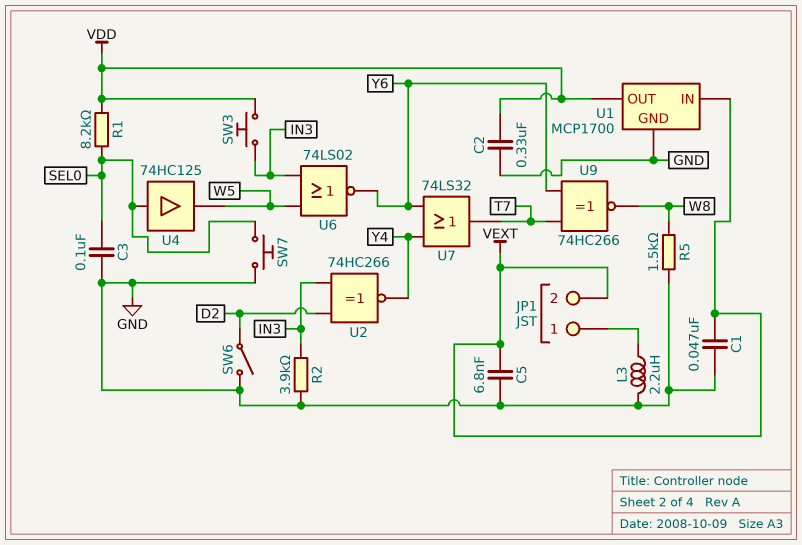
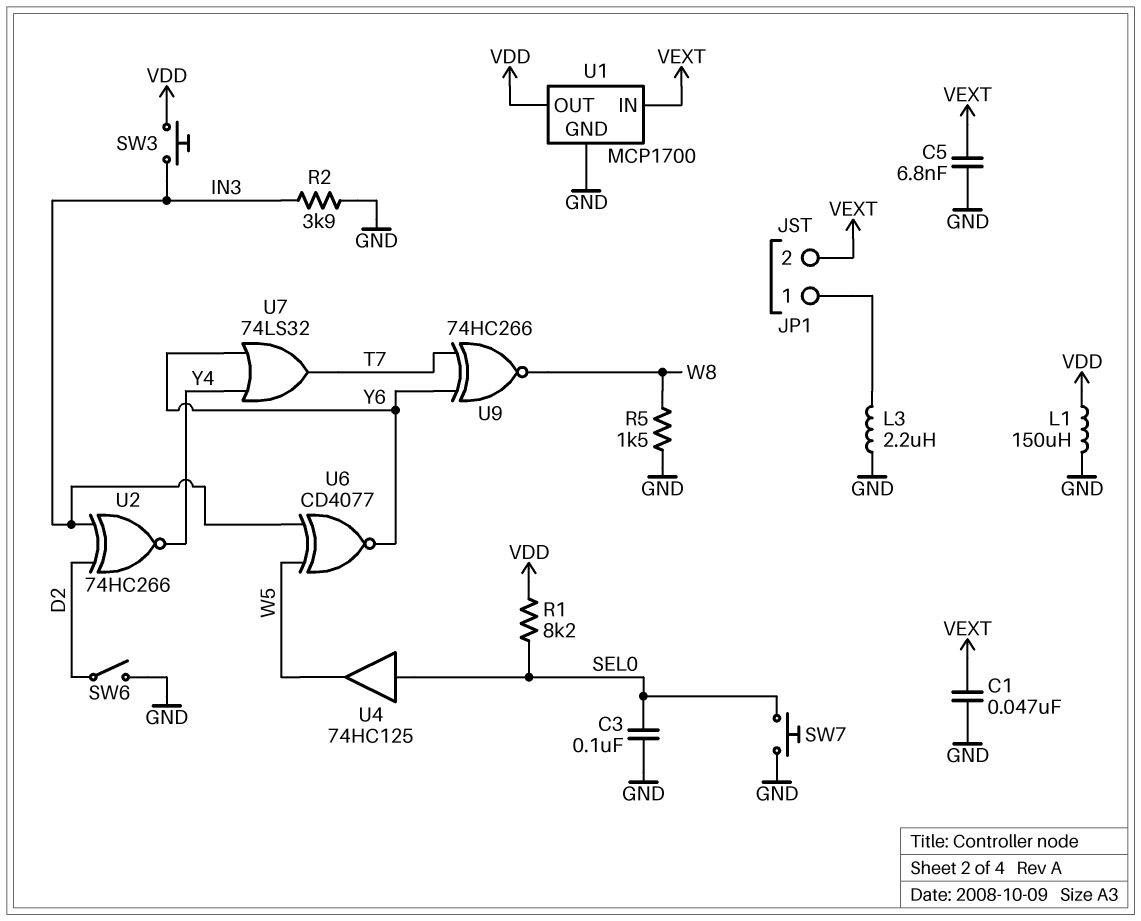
C2: 330nF (GND, VDD) -> none
L1: none -> 150uH (GND, VDD)
U6: NOR 74LS02 (in IN3, in W5, out Y6) -> XNOR CD4077 (in IN3, in W5, out Y6)

